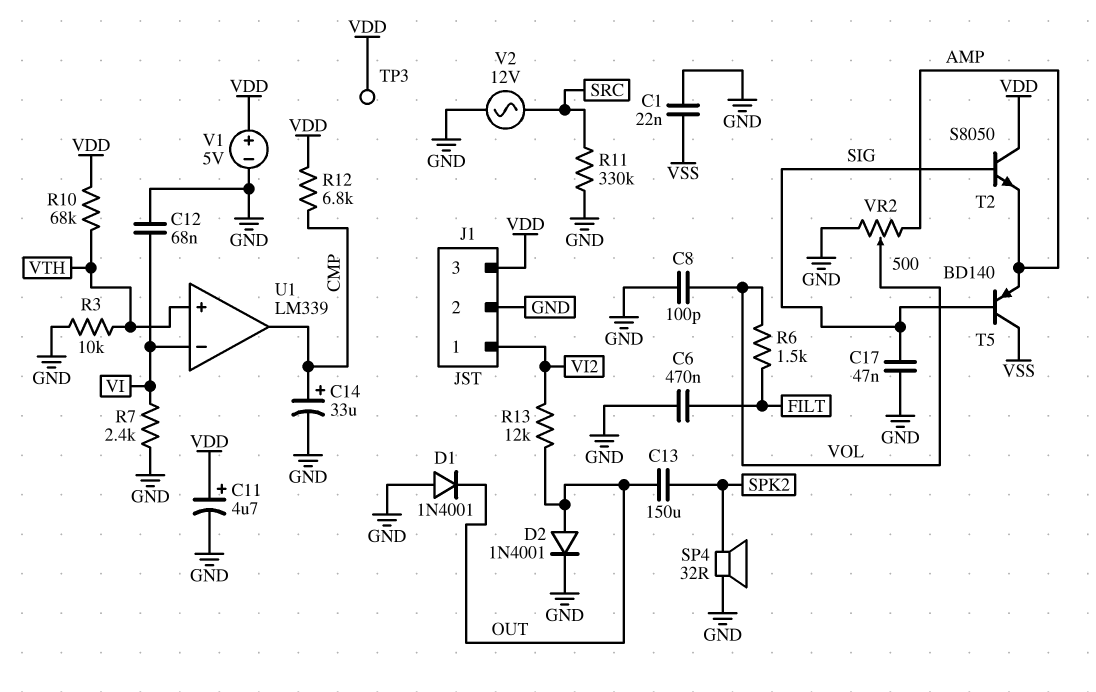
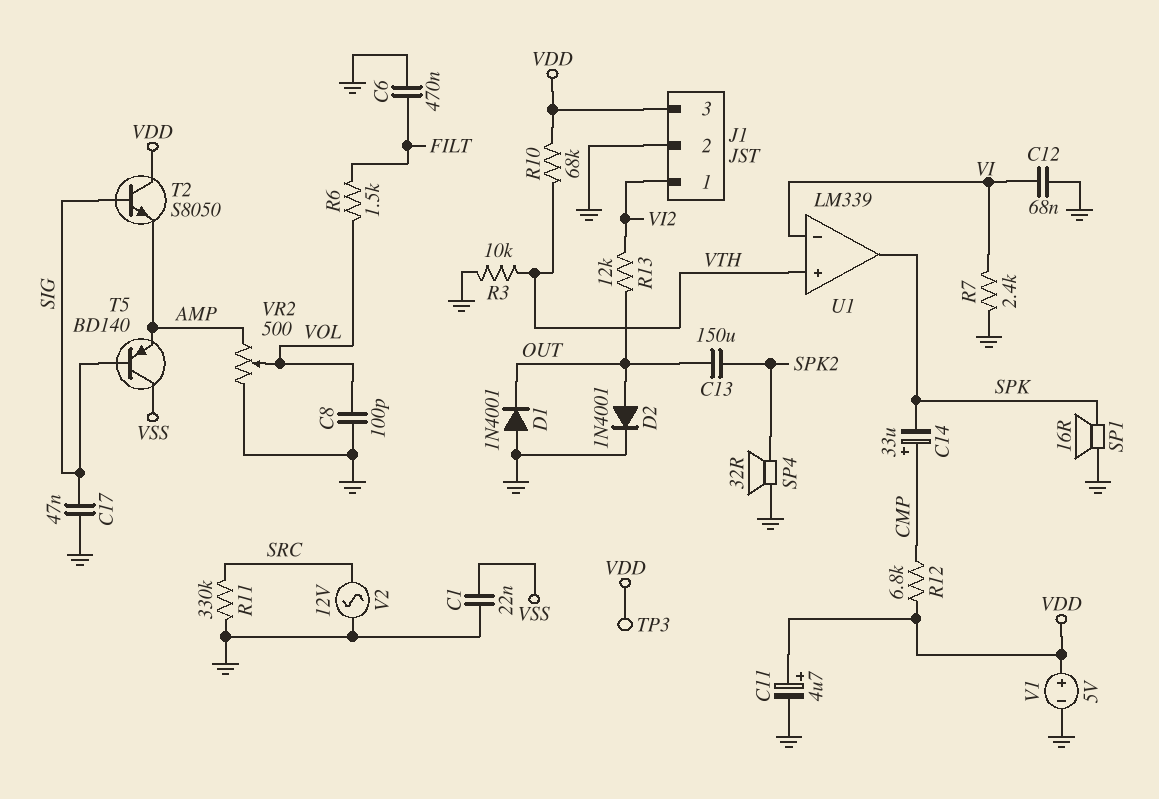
C14: 33uF (plus CMP, minus GND) -> 33uF (plus CMP, minus SPK)
SP1: none -> speaker 16R (GND, SPK)
U1 pin out: CMP -> SPK

